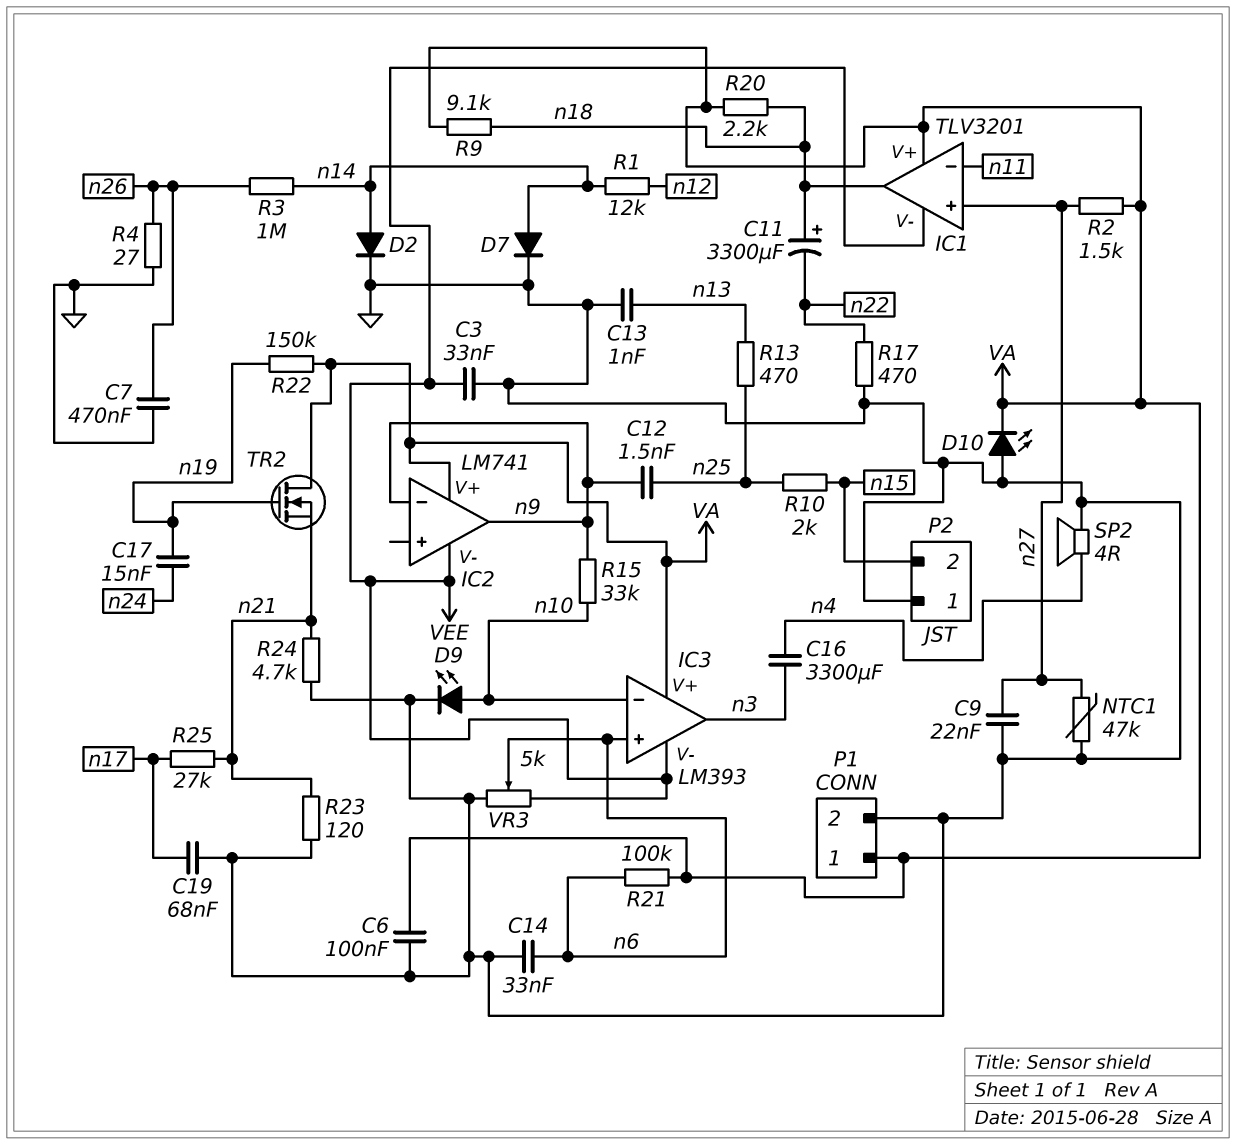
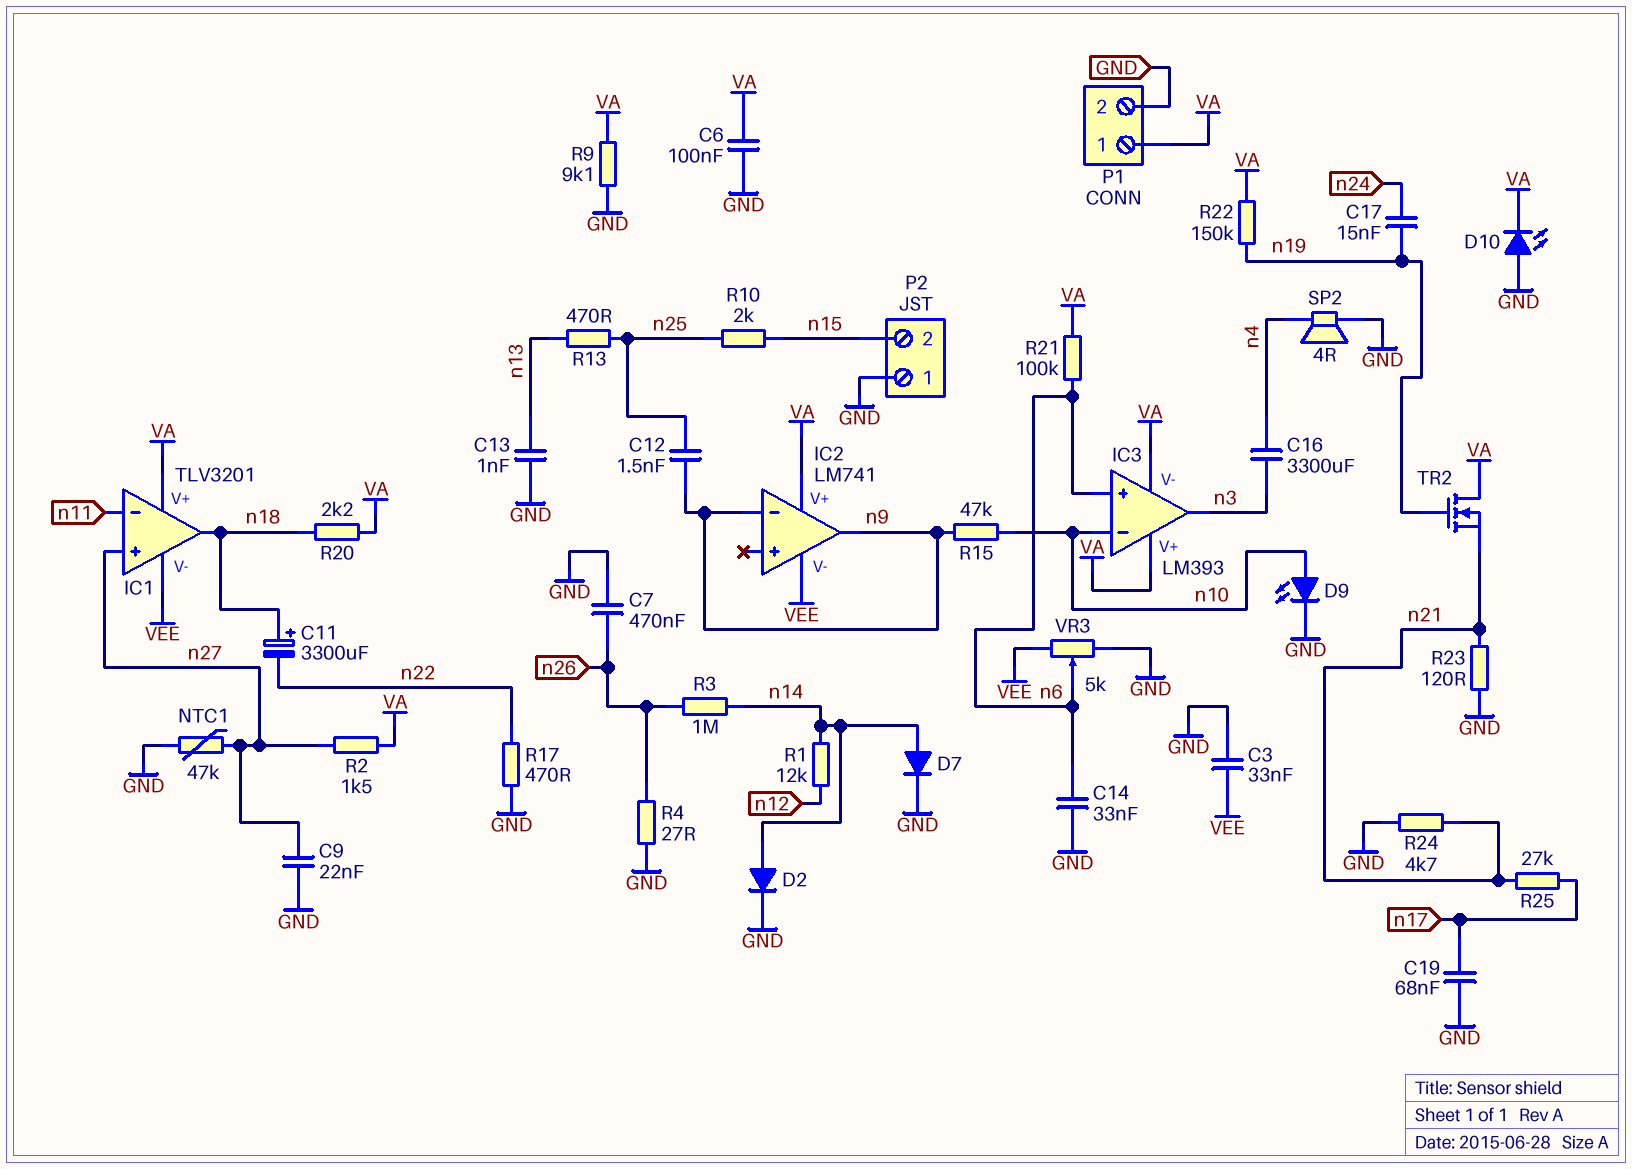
IC3 pin V-: VEE -> VA
R9: 9.1k (VA, n18) -> 9.1k (GND, VA)
R15: 33k (n9, n10) -> 47k (n9, n10)

